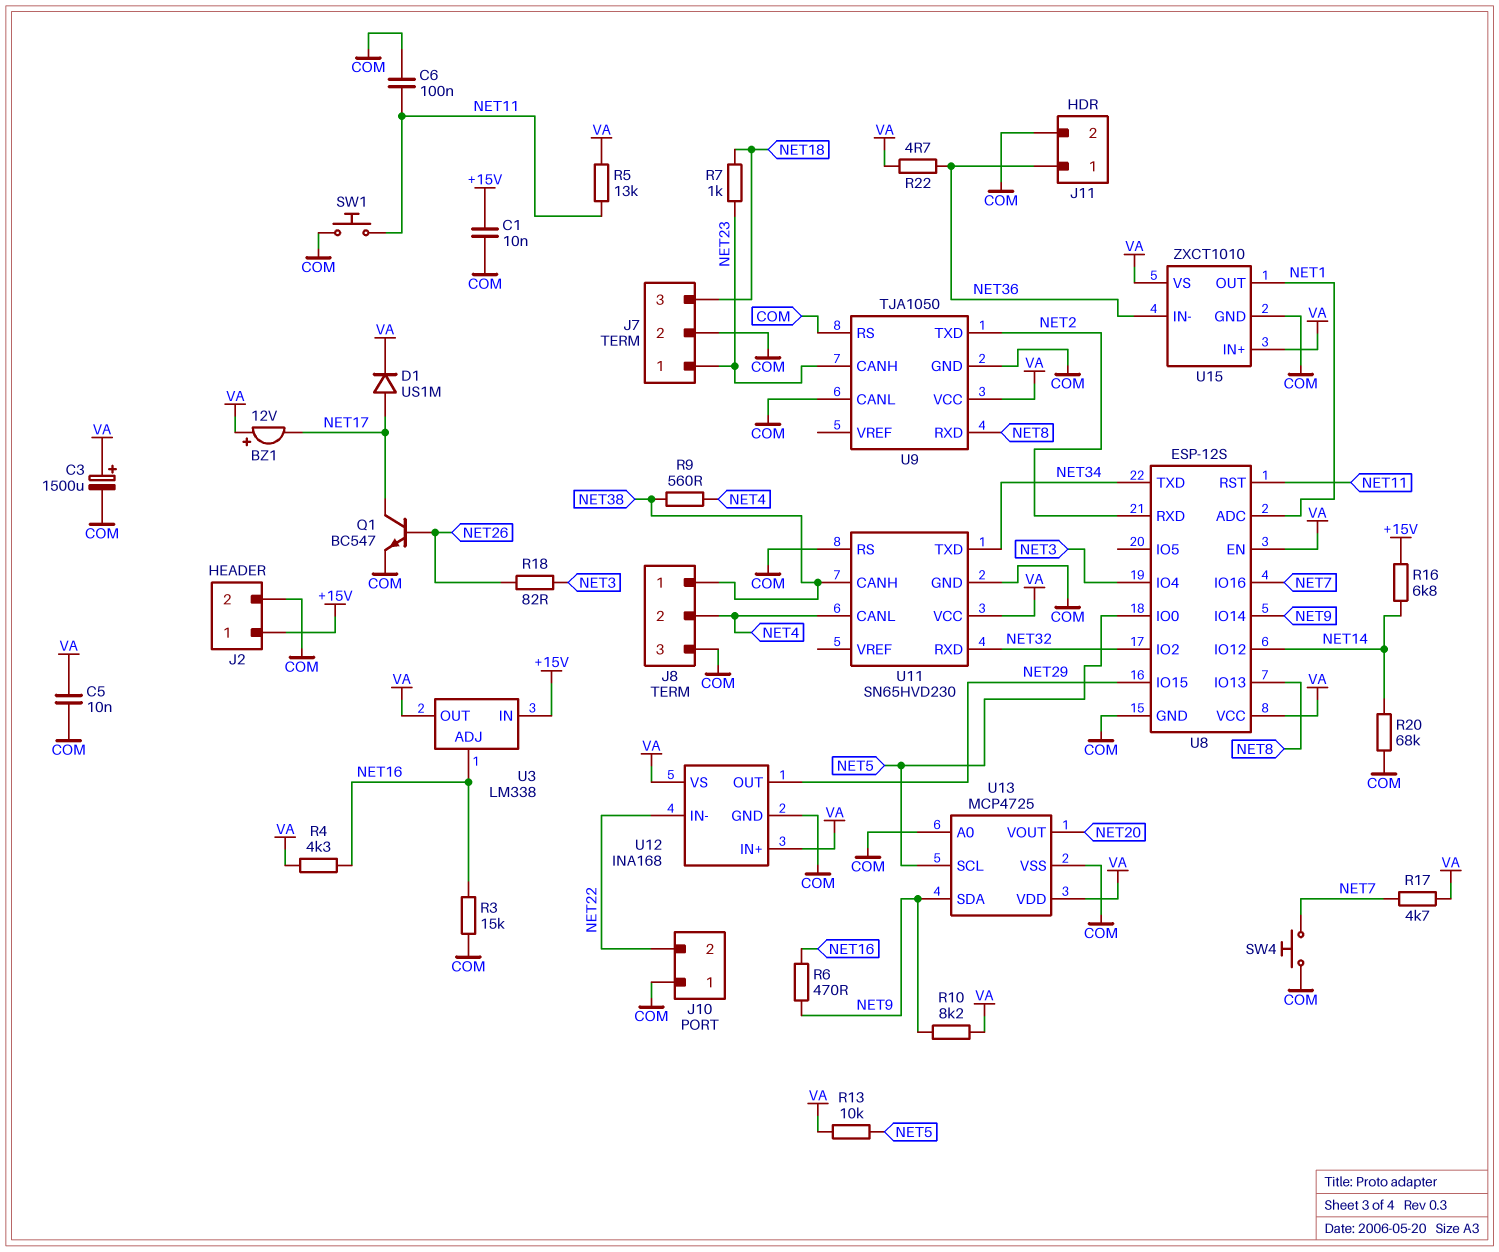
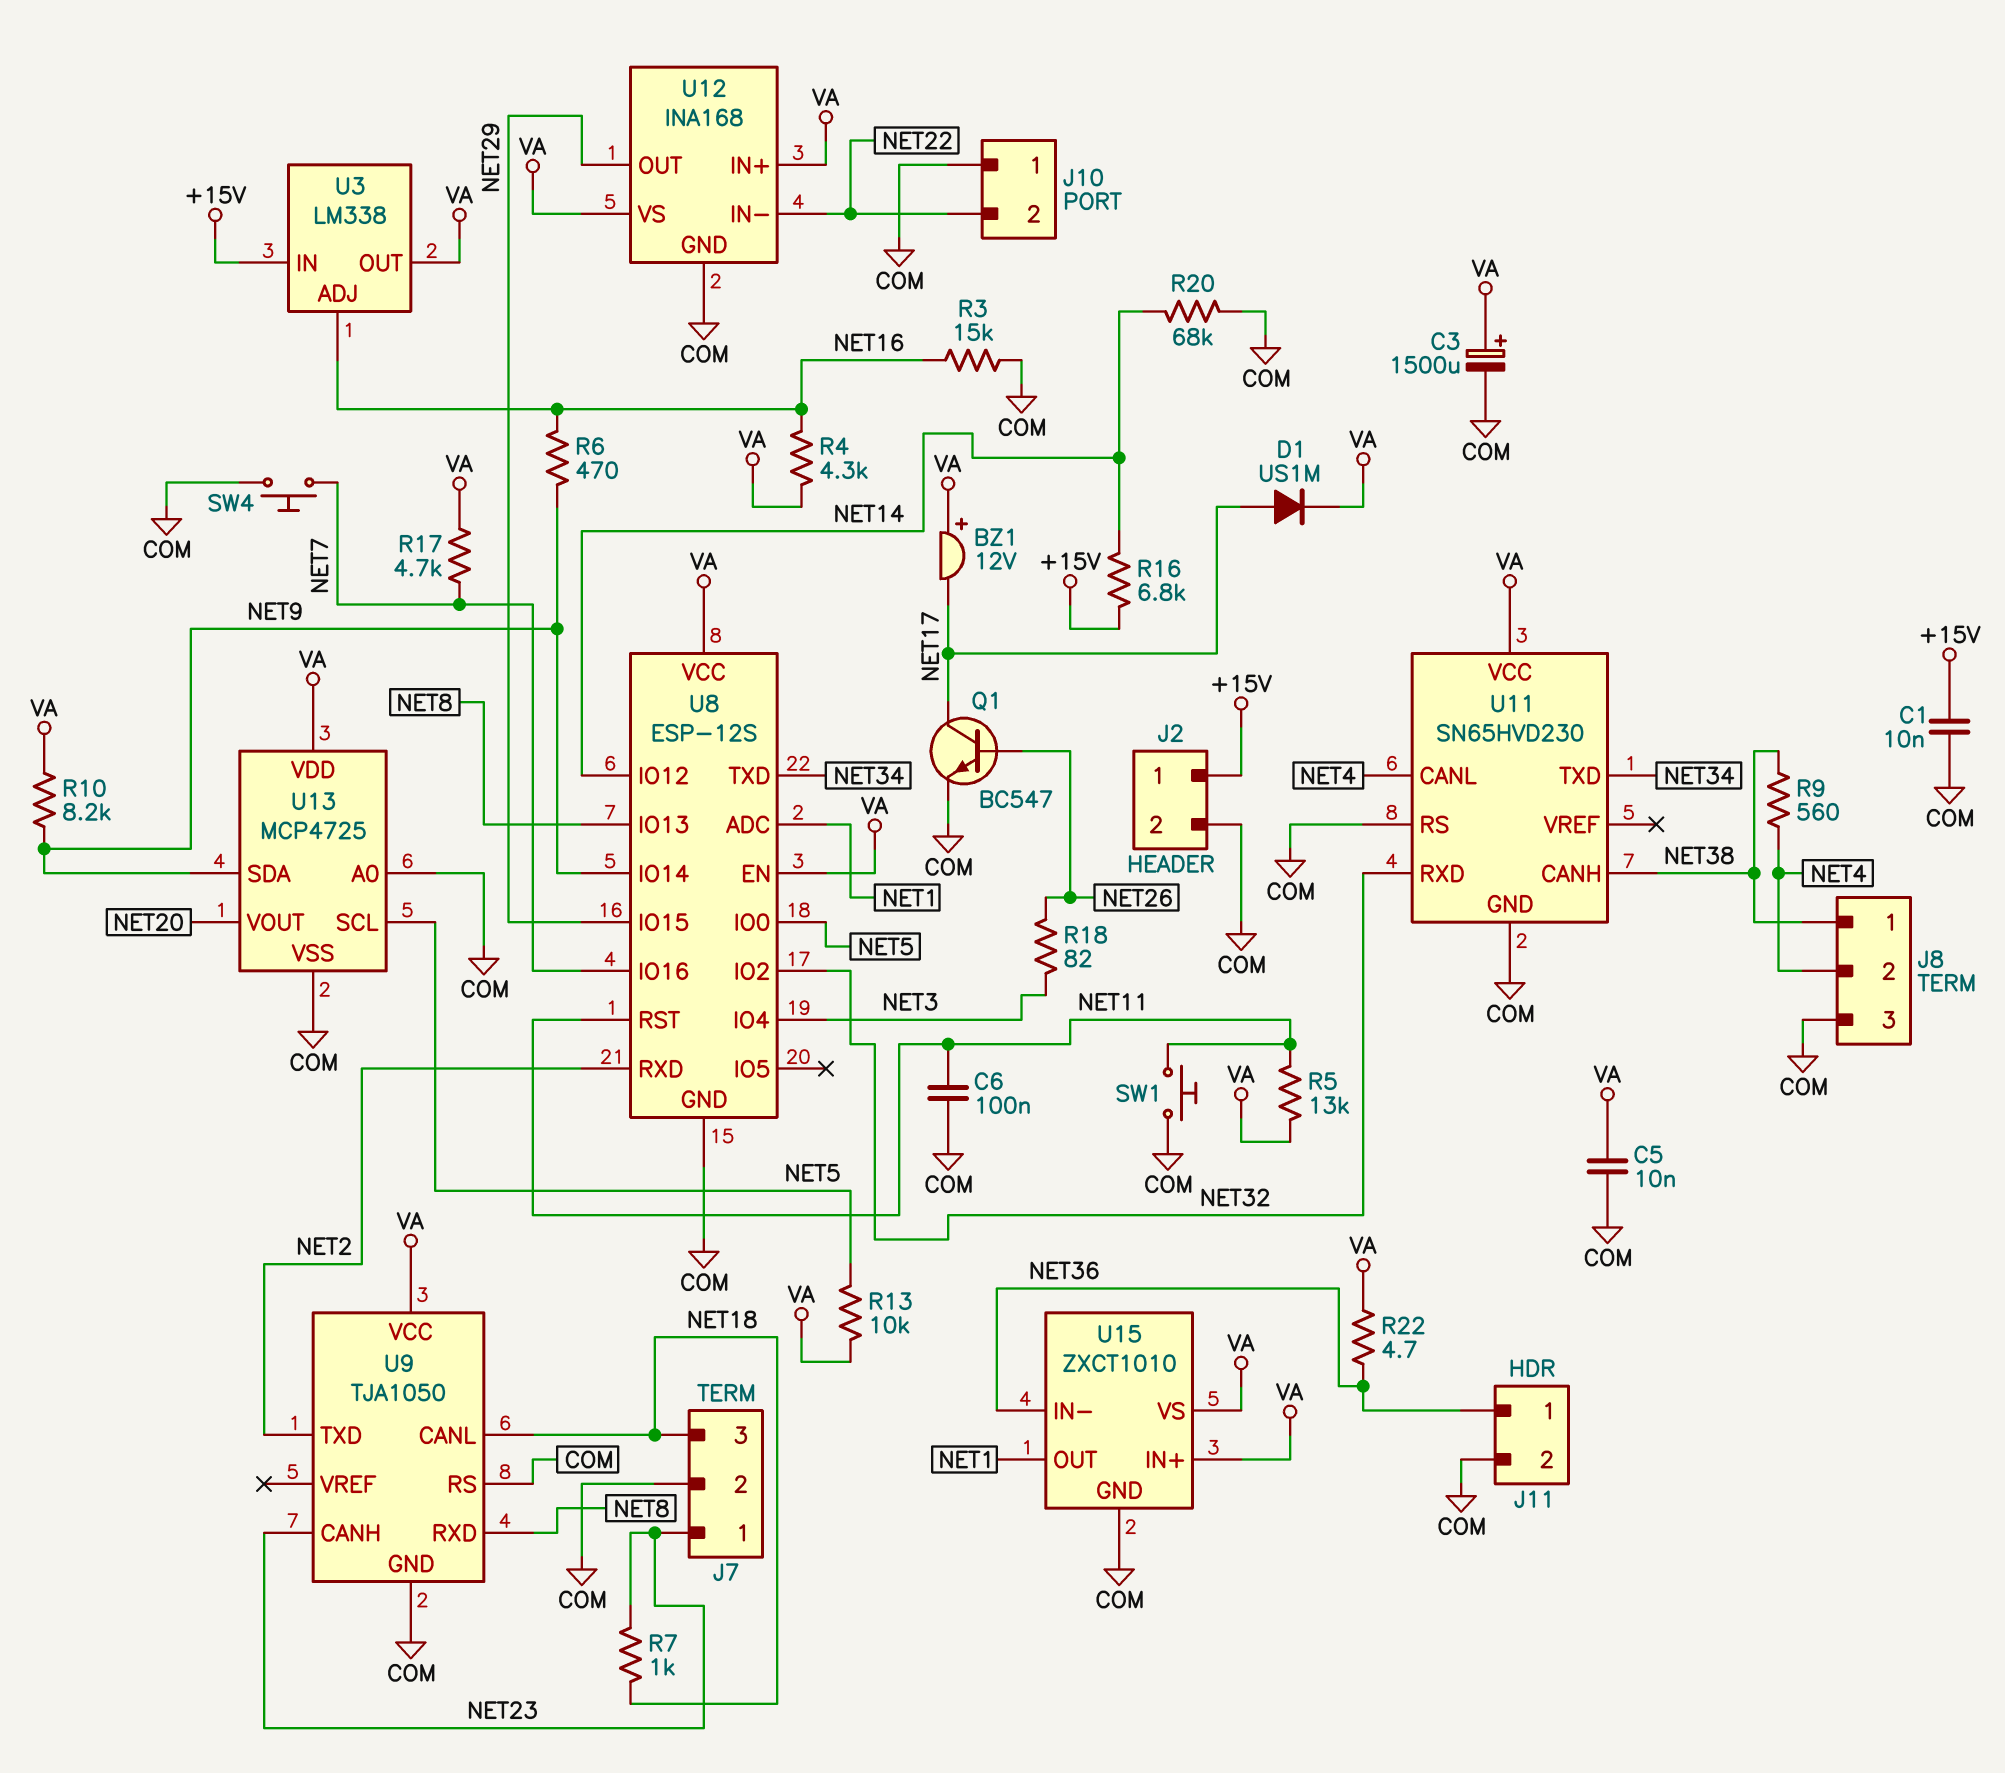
U9 pin CANL: COM -> NET18

